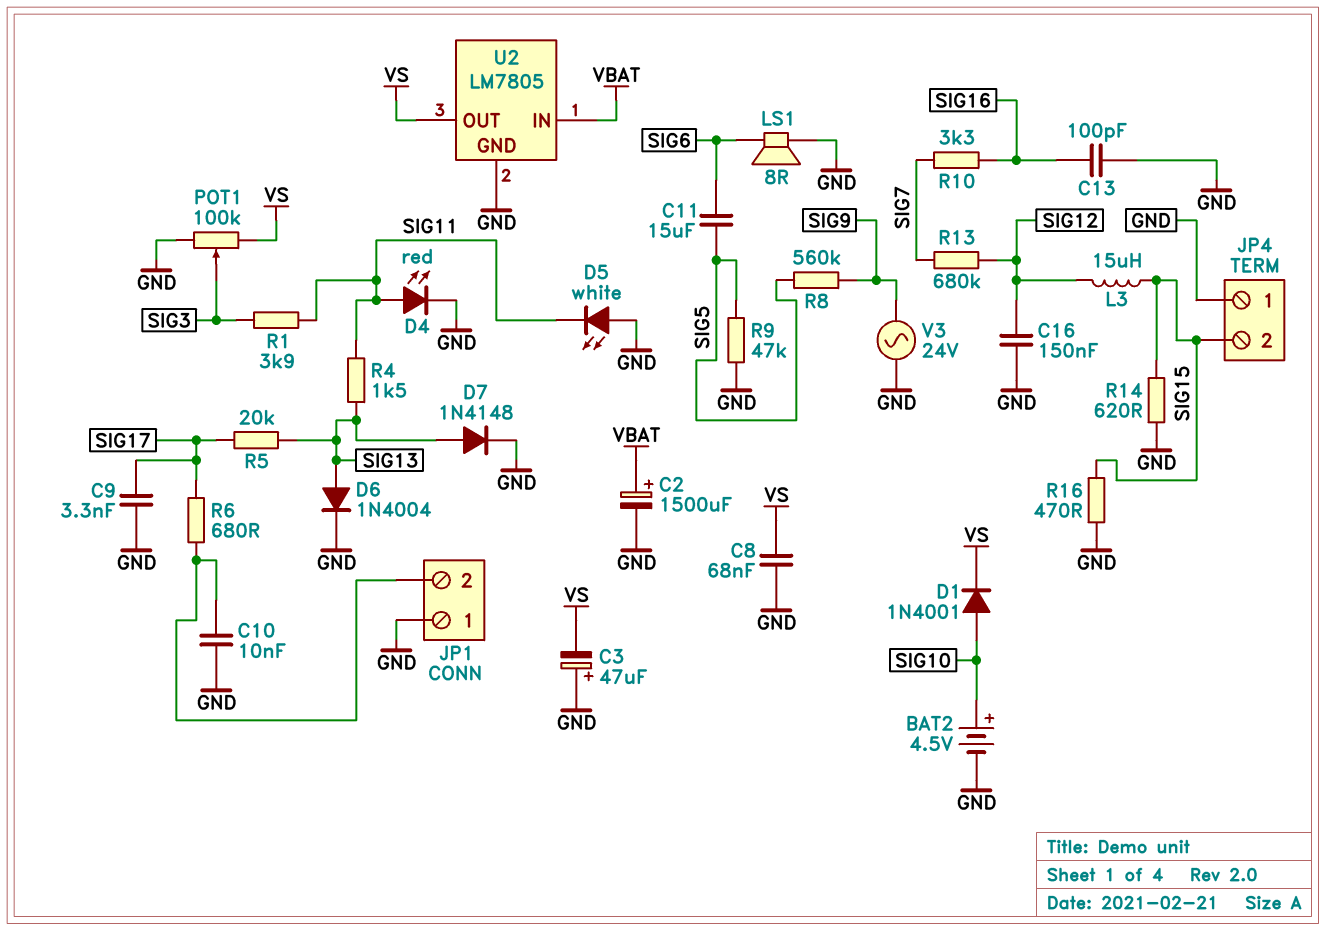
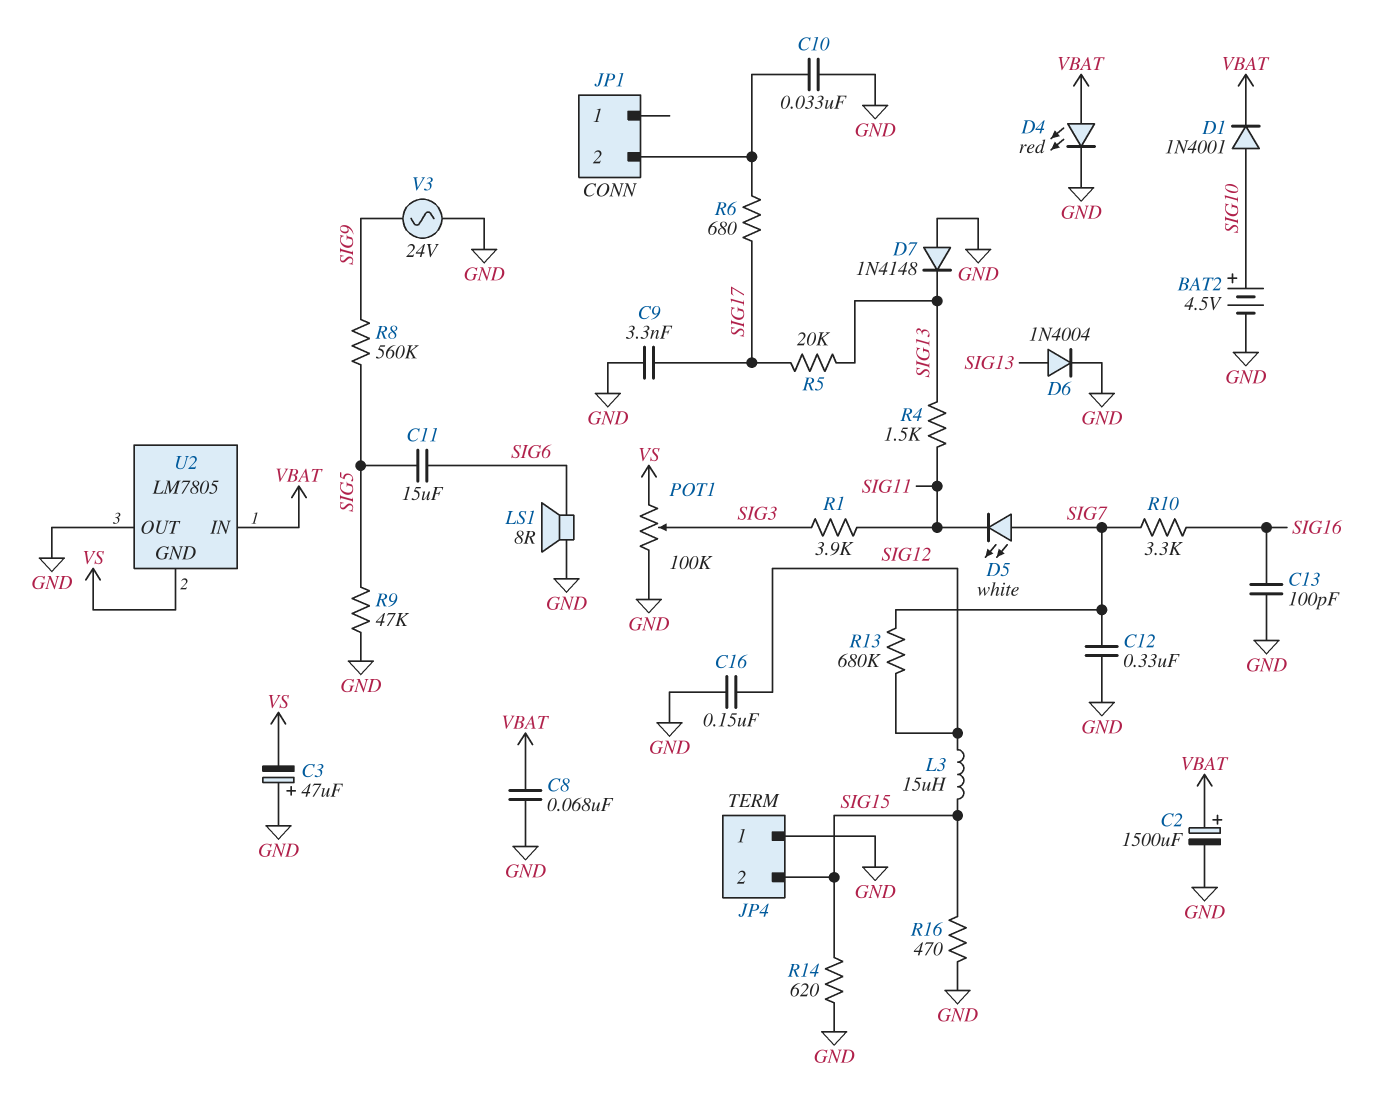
C8: 68nF (GND, VS) -> 68nF (GND, VBAT)
C10: 10nF (GND, JP1/2) -> 33nF (GND, JP1/2)
C12: none -> 330nF (GND, SIG7)
D1: diode 1N4001 (A SIG10, K VS) -> diode 1N4001 (A SIG10, K VBAT)
D4: LED red (A SIG11, K GND) -> LED red (A VBAT, K GND)
D5: LED white (A GND, K SIG11) -> LED white (A SIG7, K SIG11)
D7: diode 1N4148 (A SIG13, K GND) -> diode 1N4148 (A GND, K SIG13)
JP1 pin 1: GND -> none
U2 pin GND: GND -> VS
U2 pin OUT: VS -> GND

